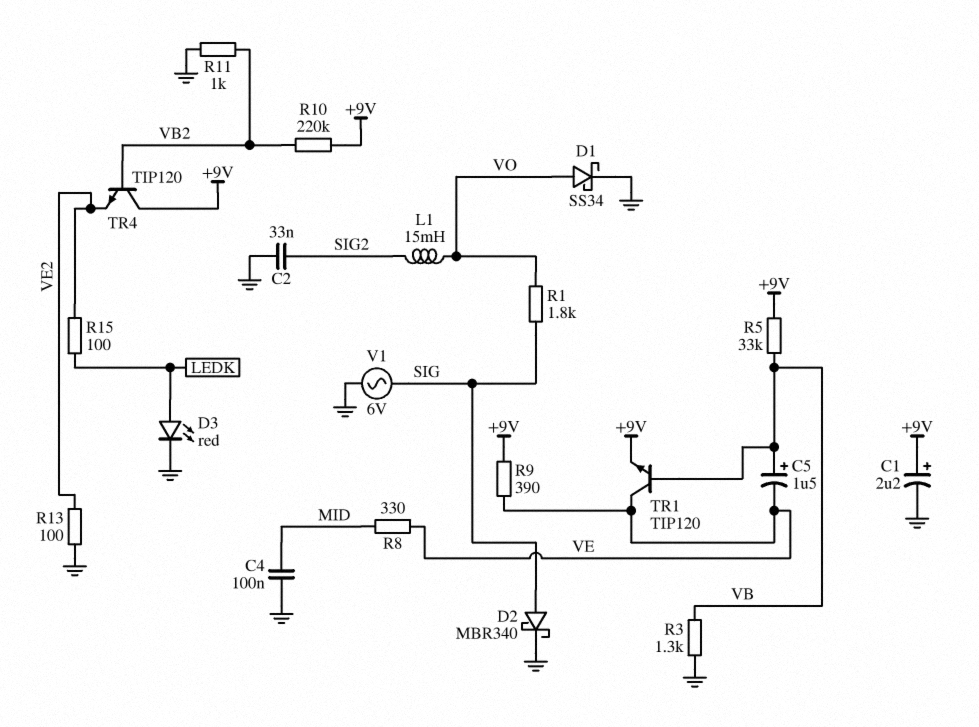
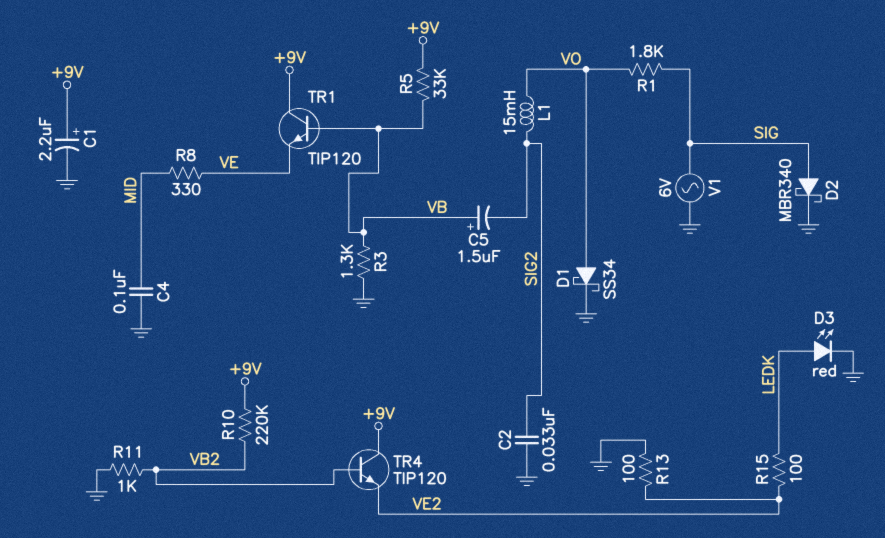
C5: 1.5uF (plus VB, minus VE) -> 1.5uF (plus VB, minus SIG2)
R9: 390 (+9V, VE) -> none
TR1: NPN TIP120 (B VB, C VE, E +9V) -> NPN TIP120 (B VB, C +9V, E VE)

